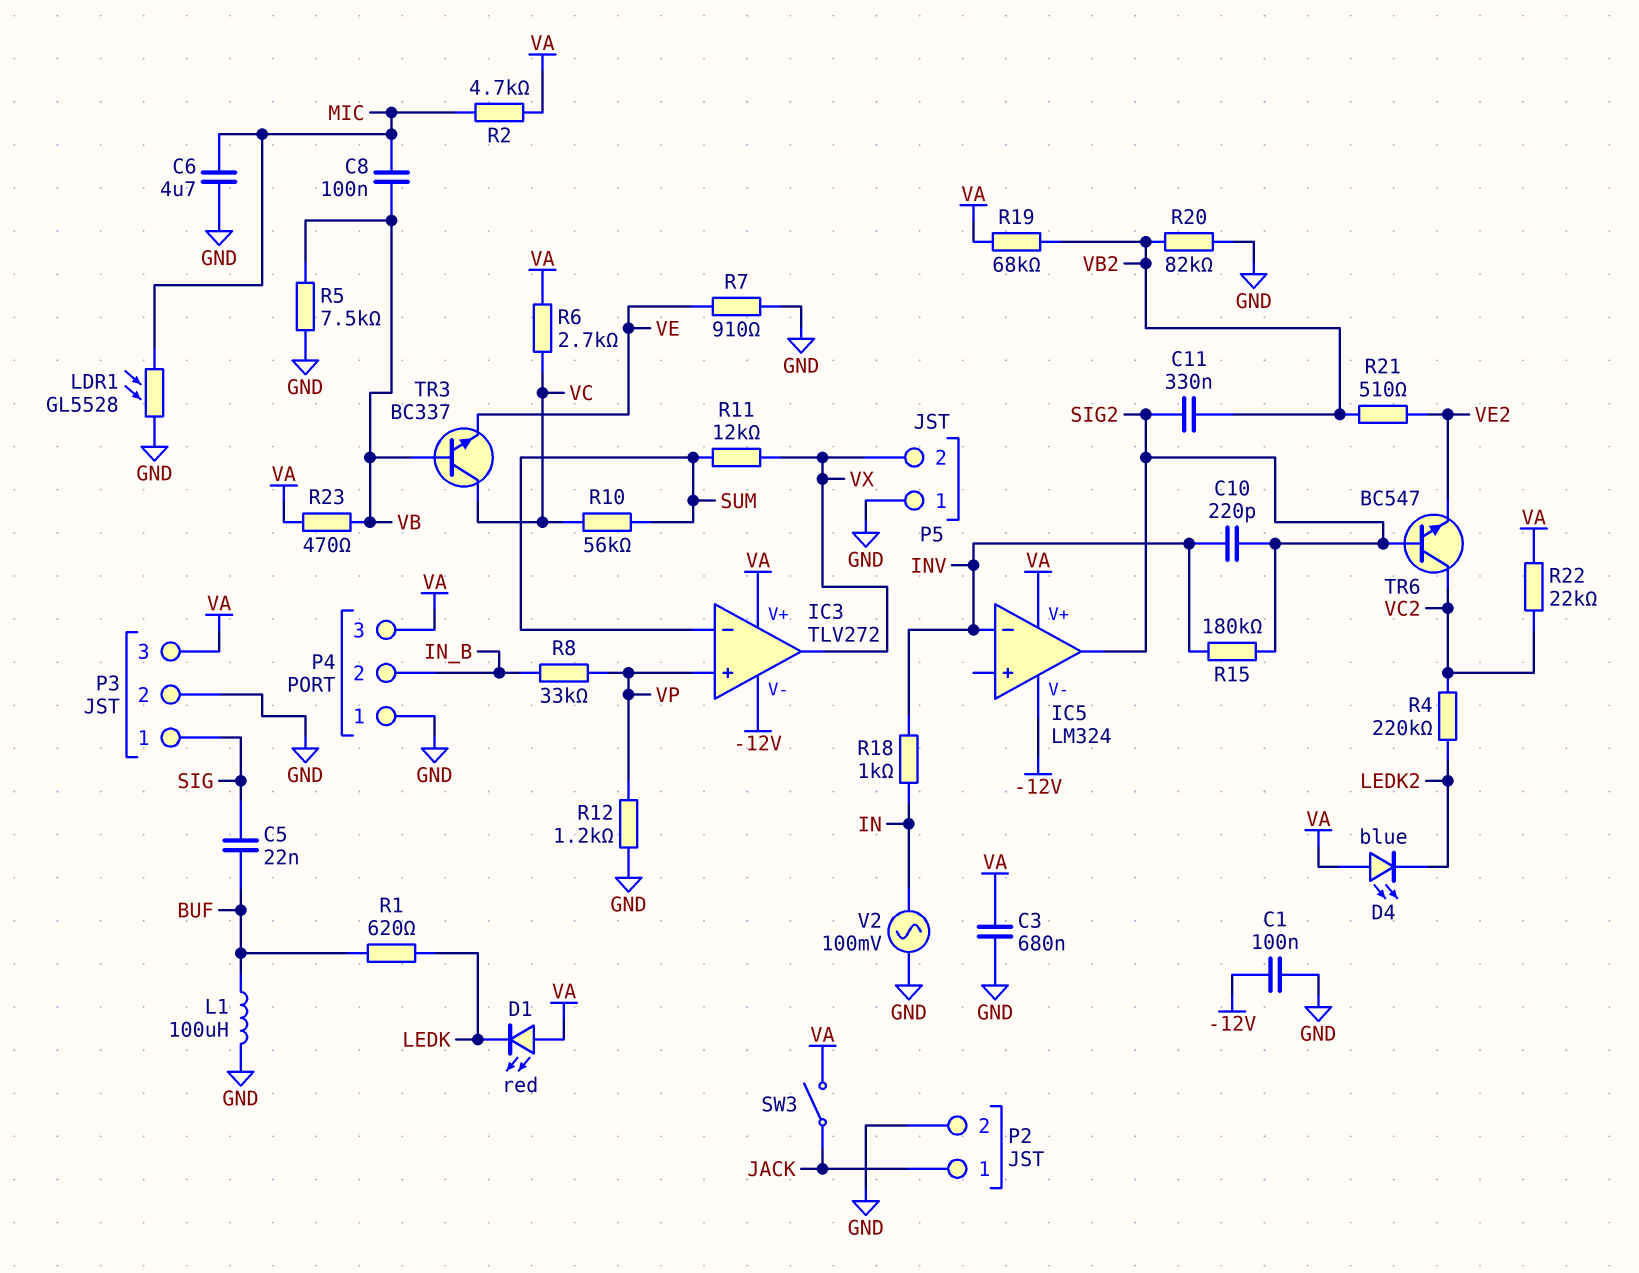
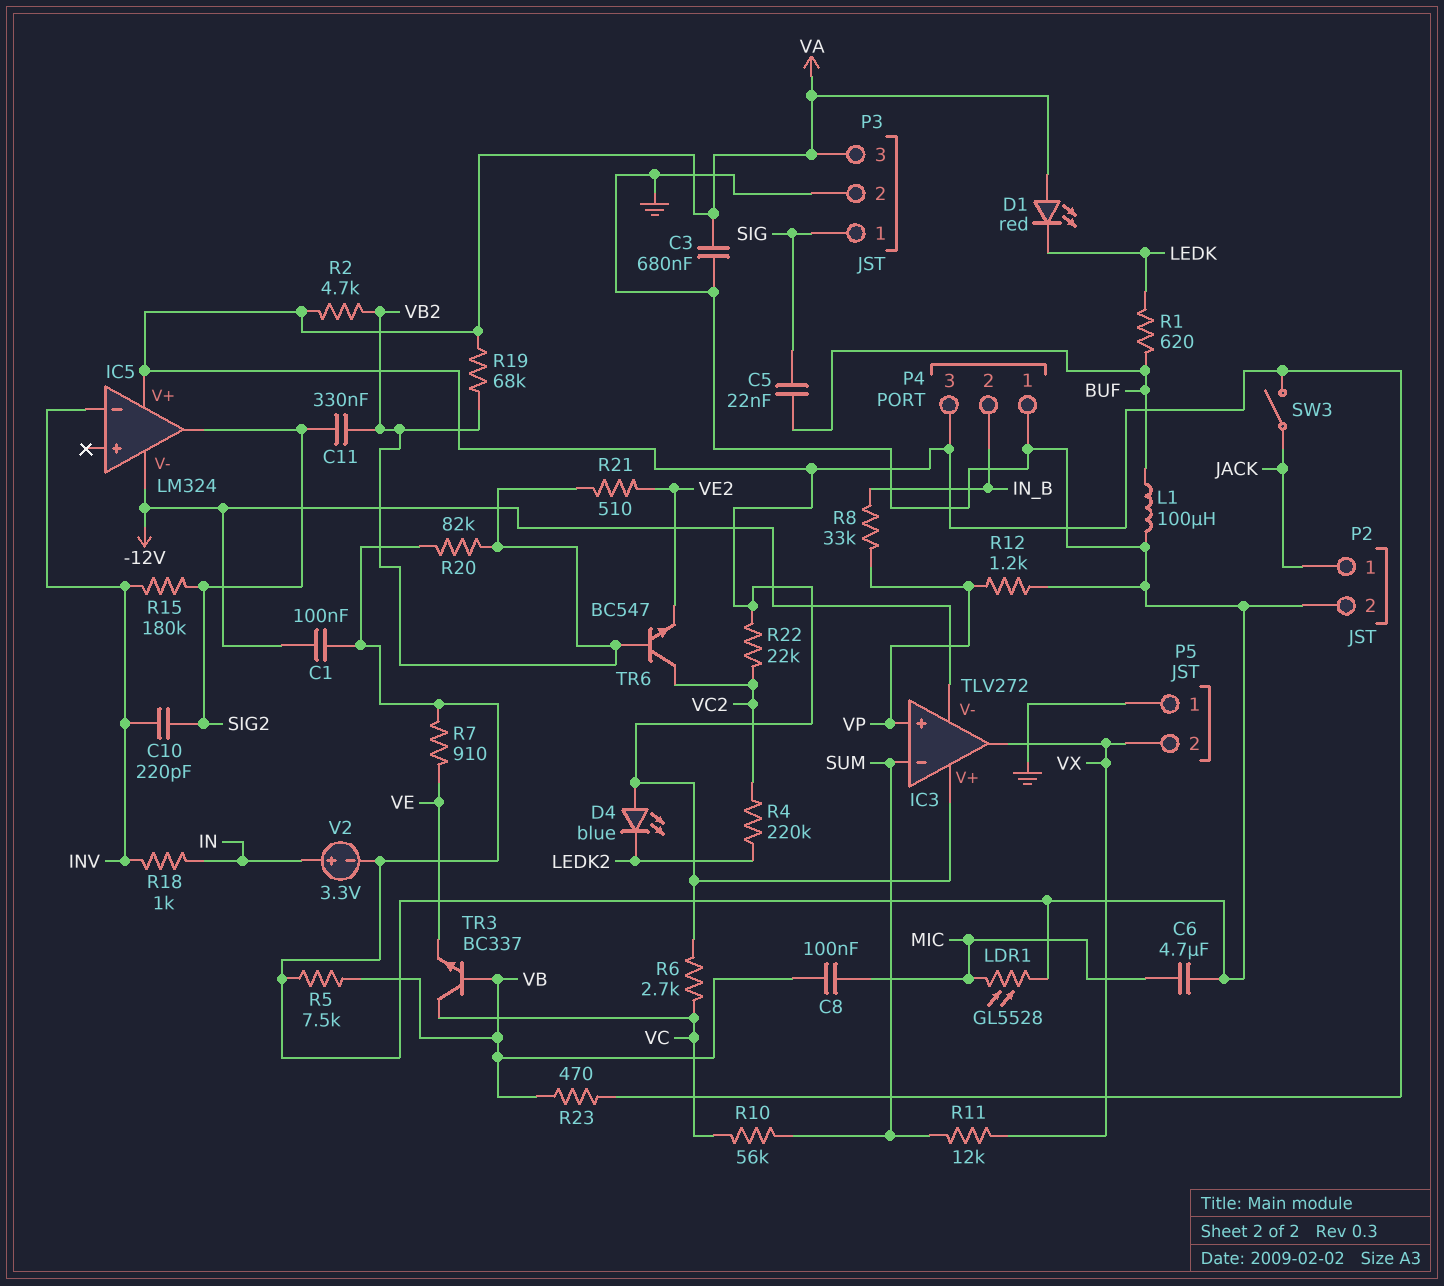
R2: 4.7k (MIC, VA) -> 4.7k (VA, VB2)
TR6: NPN BC547 (B SIG2, C VC2, E VE2) -> NPN BC547 (B VB2, C VC2, E VE2)
V2: AC 100mV (GND, IN) -> 3.3V (plus IN, minus GND)

